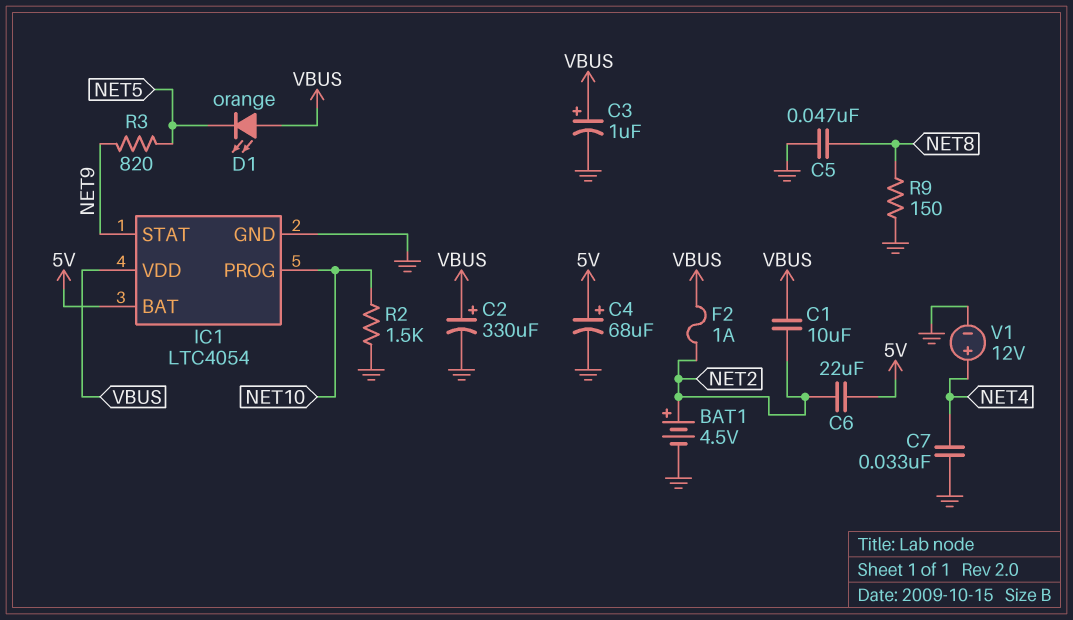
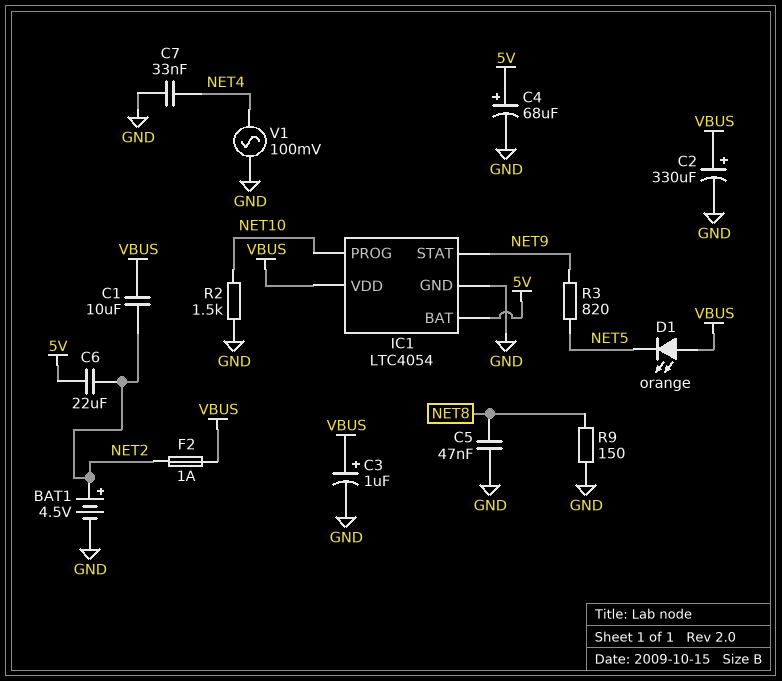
V1: 12V (plus NET4, minus GND) -> AC 100mV (GND, NET4)

